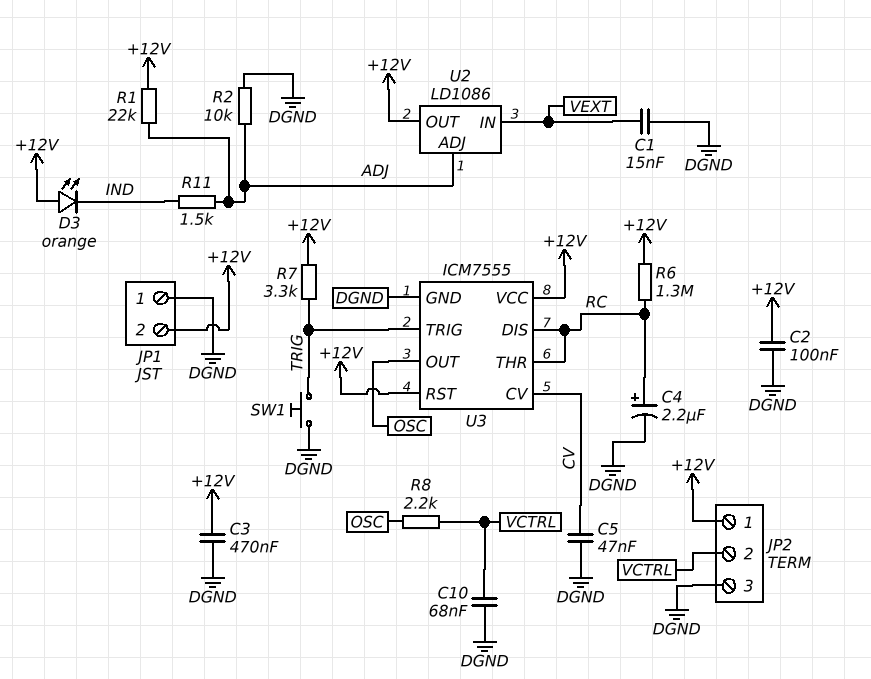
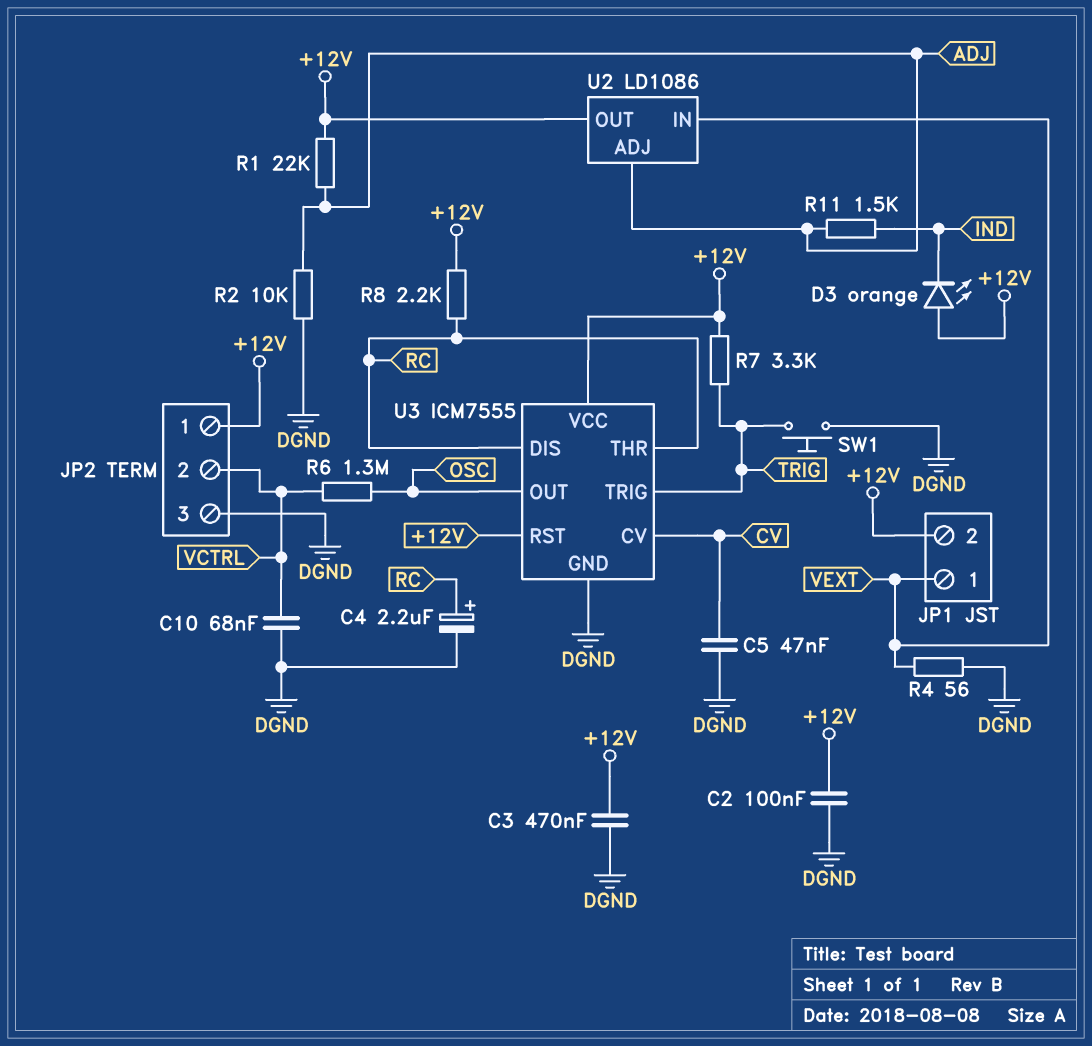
C1: 15nF (DGND, VEXT) -> none
JP1 pin 1: DGND -> VEXT
R4: none -> 56 (DGND, VEXT)
R6: 1.3M (+12V, RC) -> 1.3M (OSC, VCTRL)
R8: 2.2k (OSC, VCTRL) -> 2.2k (+12V, RC)

